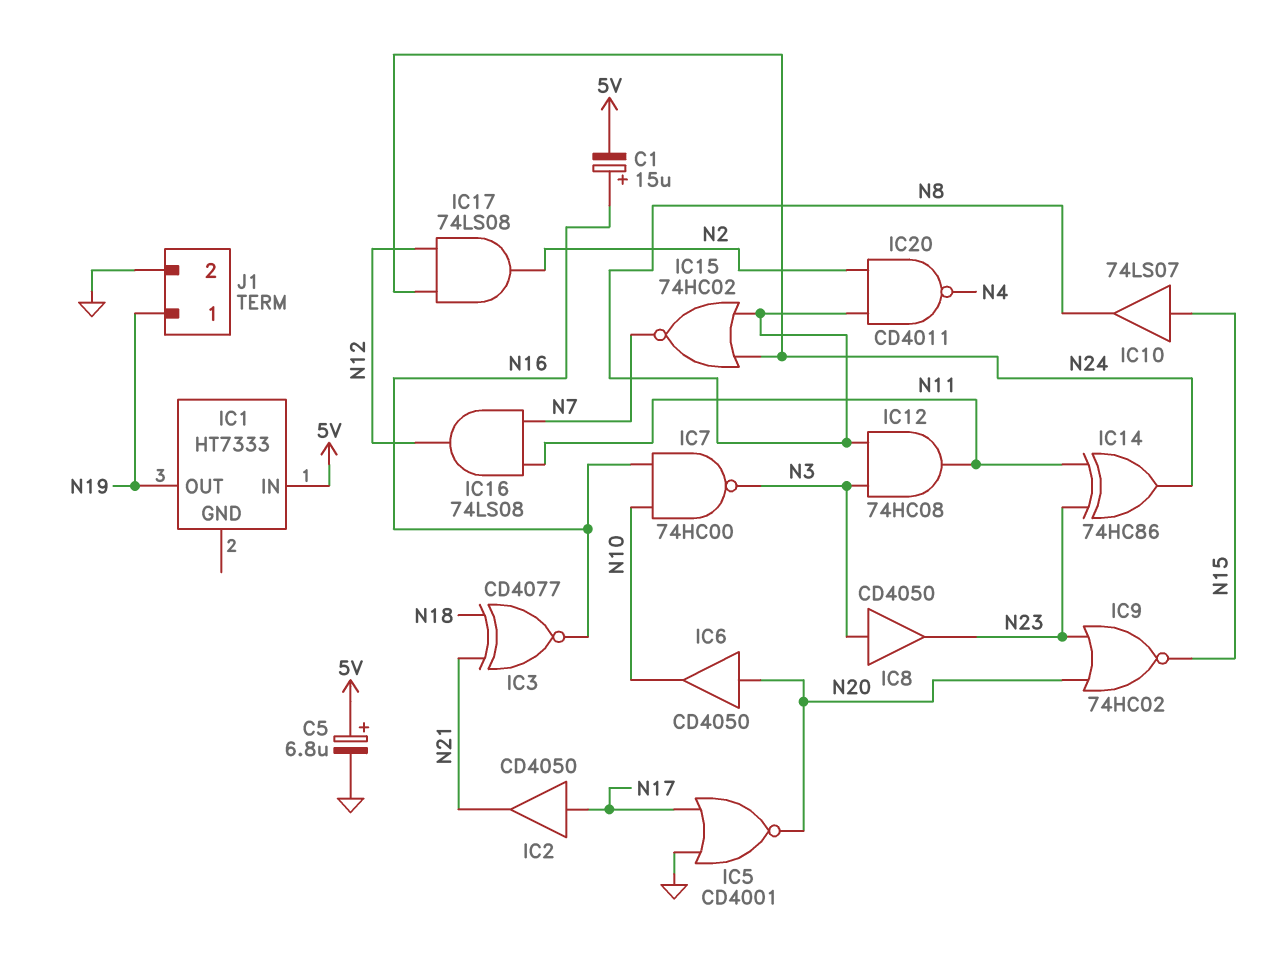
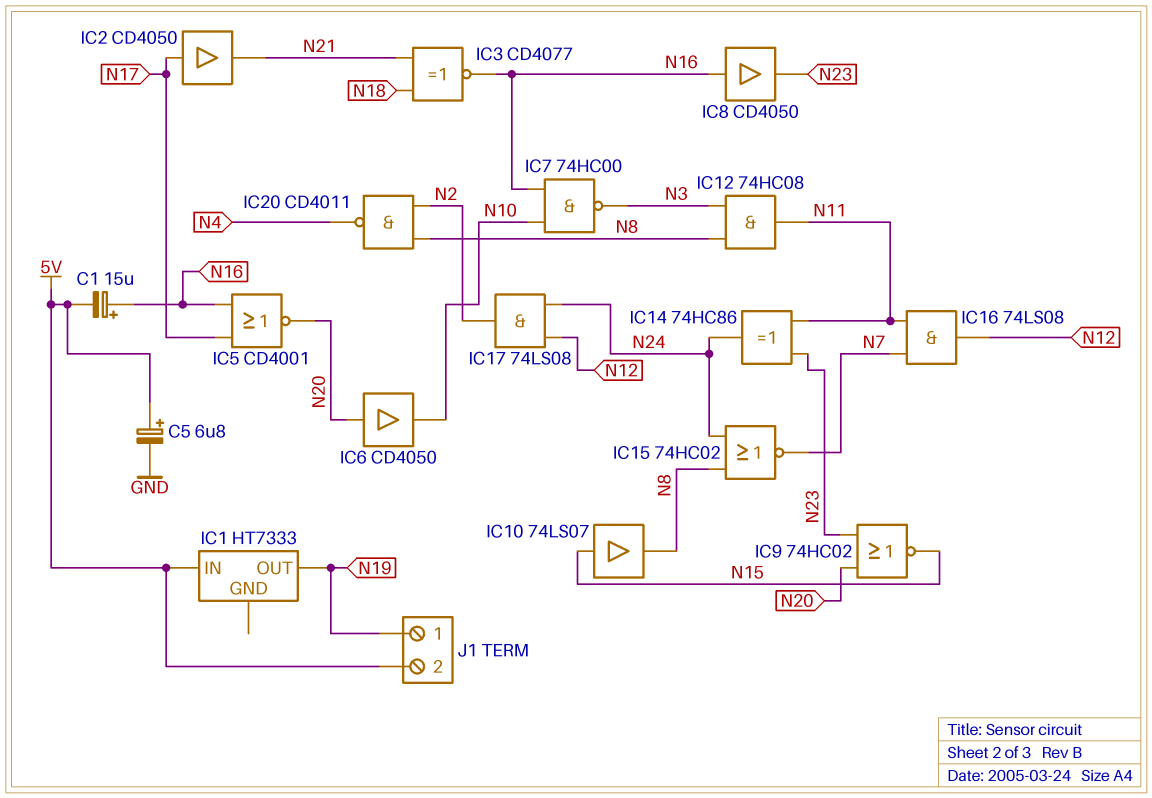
IC5: NOR CD4001 (in GND, in N17, out N20) -> NOR CD4001 (in N16, in N17, out N20)
IC8: buffer CD4050 (in N3, out N23) -> buffer CD4050 (in N16, out N23)
J1 pin 2: GND -> 5V

